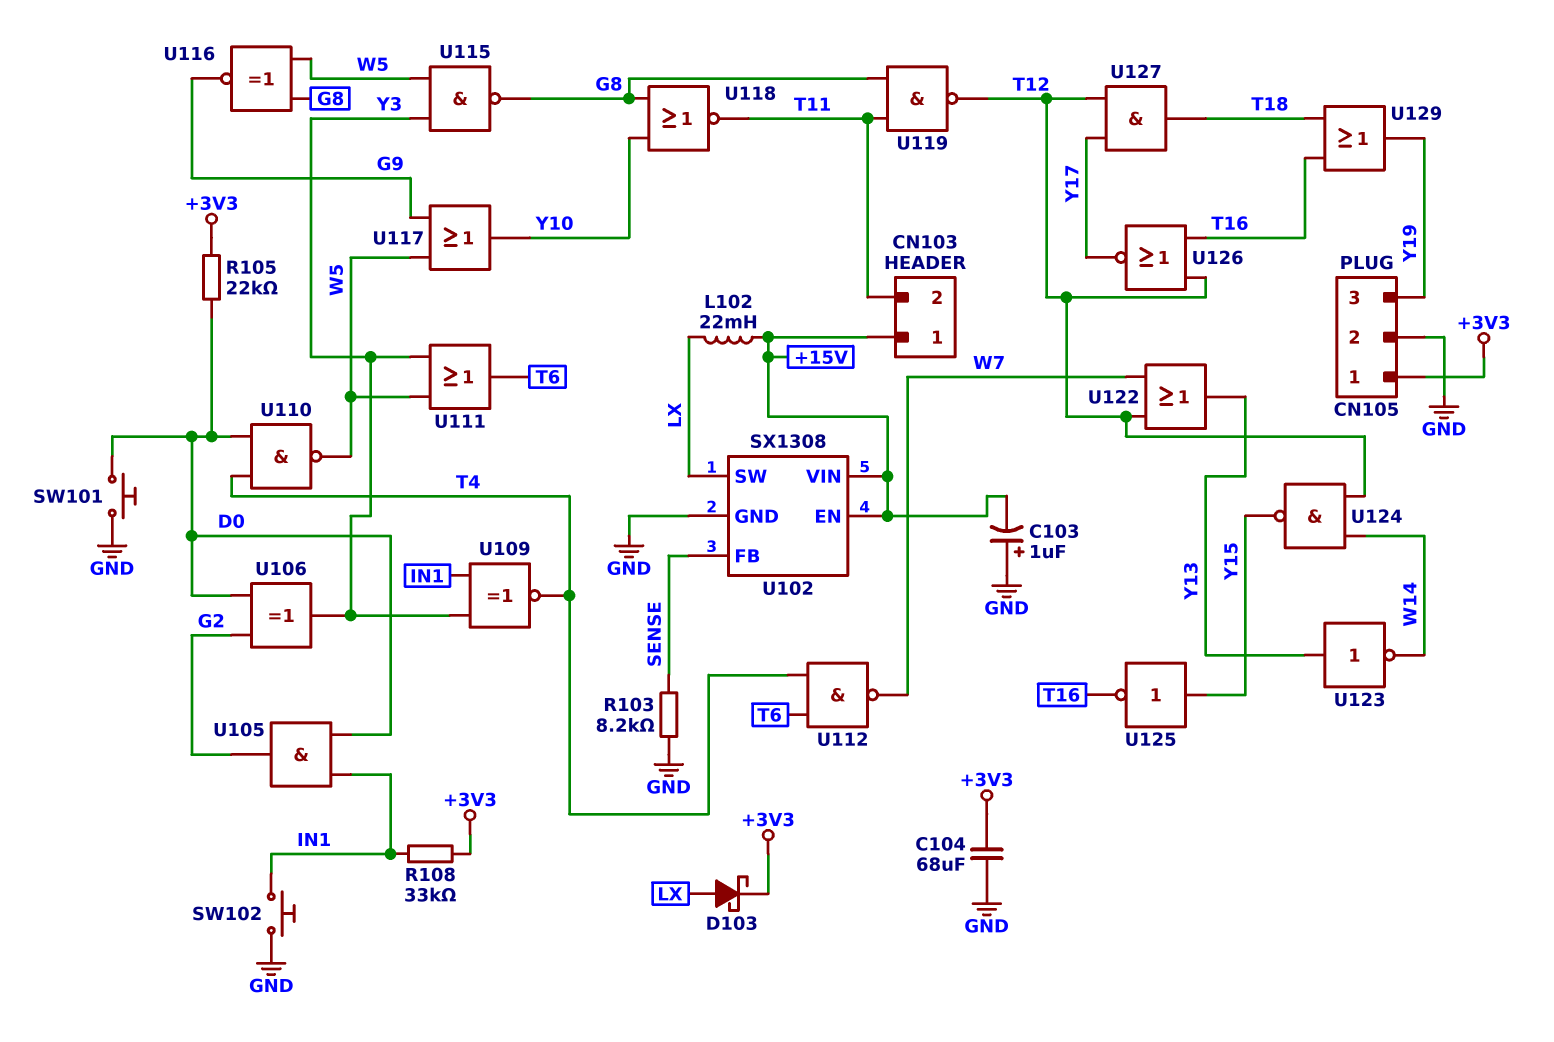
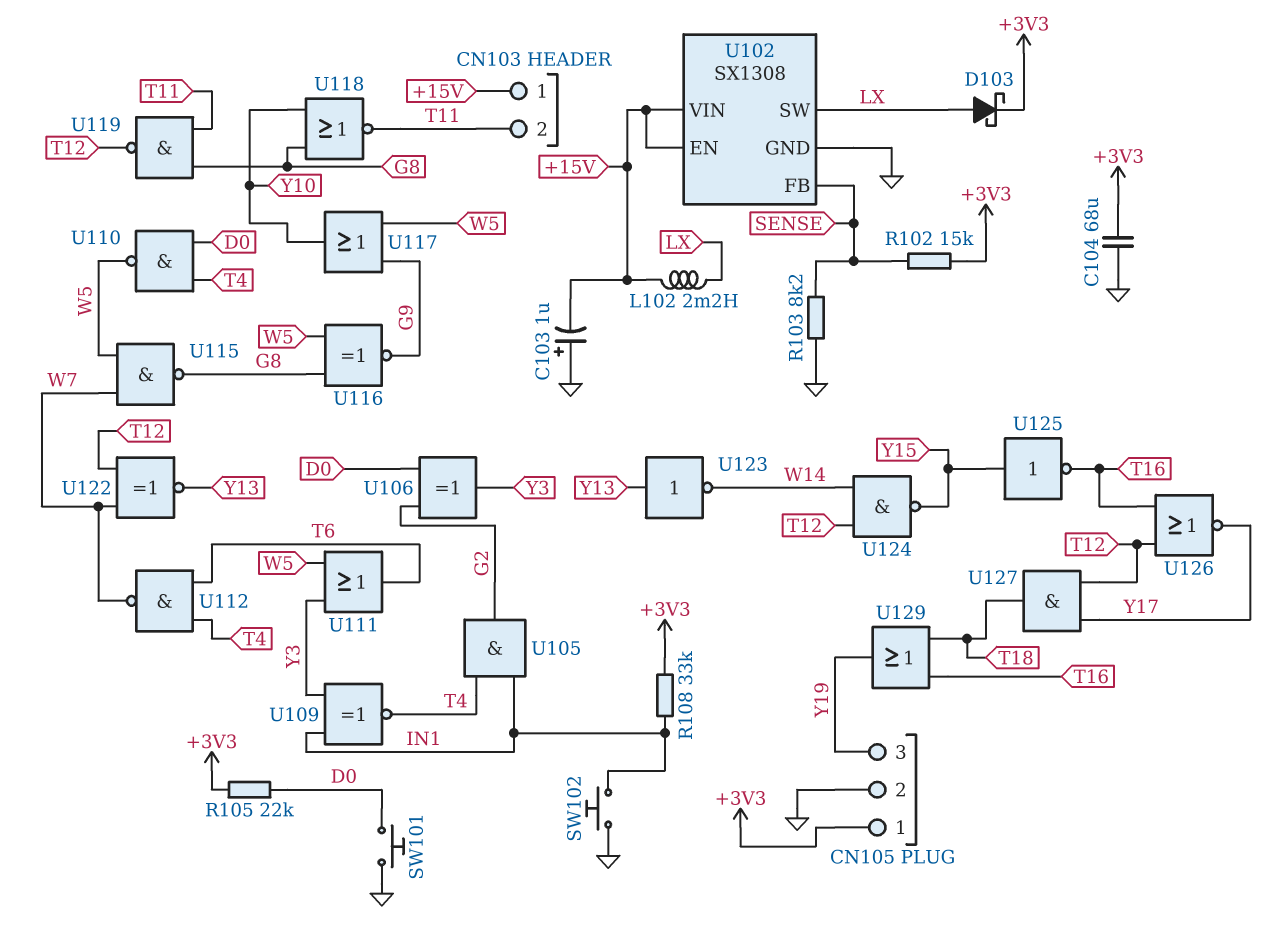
L102: 22mH (+15V, LX) -> 2.2mH (+15V, LX)
R102: none -> 15k (+3V3, SENSE)
U105: AND (in D0, in IN1, out G2) -> AND (in IN1, in T4, out G2)
U115: NAND (in W5, in Y3, out G8) -> NAND (in W5, in W7, out G8)
U122: OR (in T12, in W7, out Y13) -> XNOR (in T12, in W7, out Y13)

